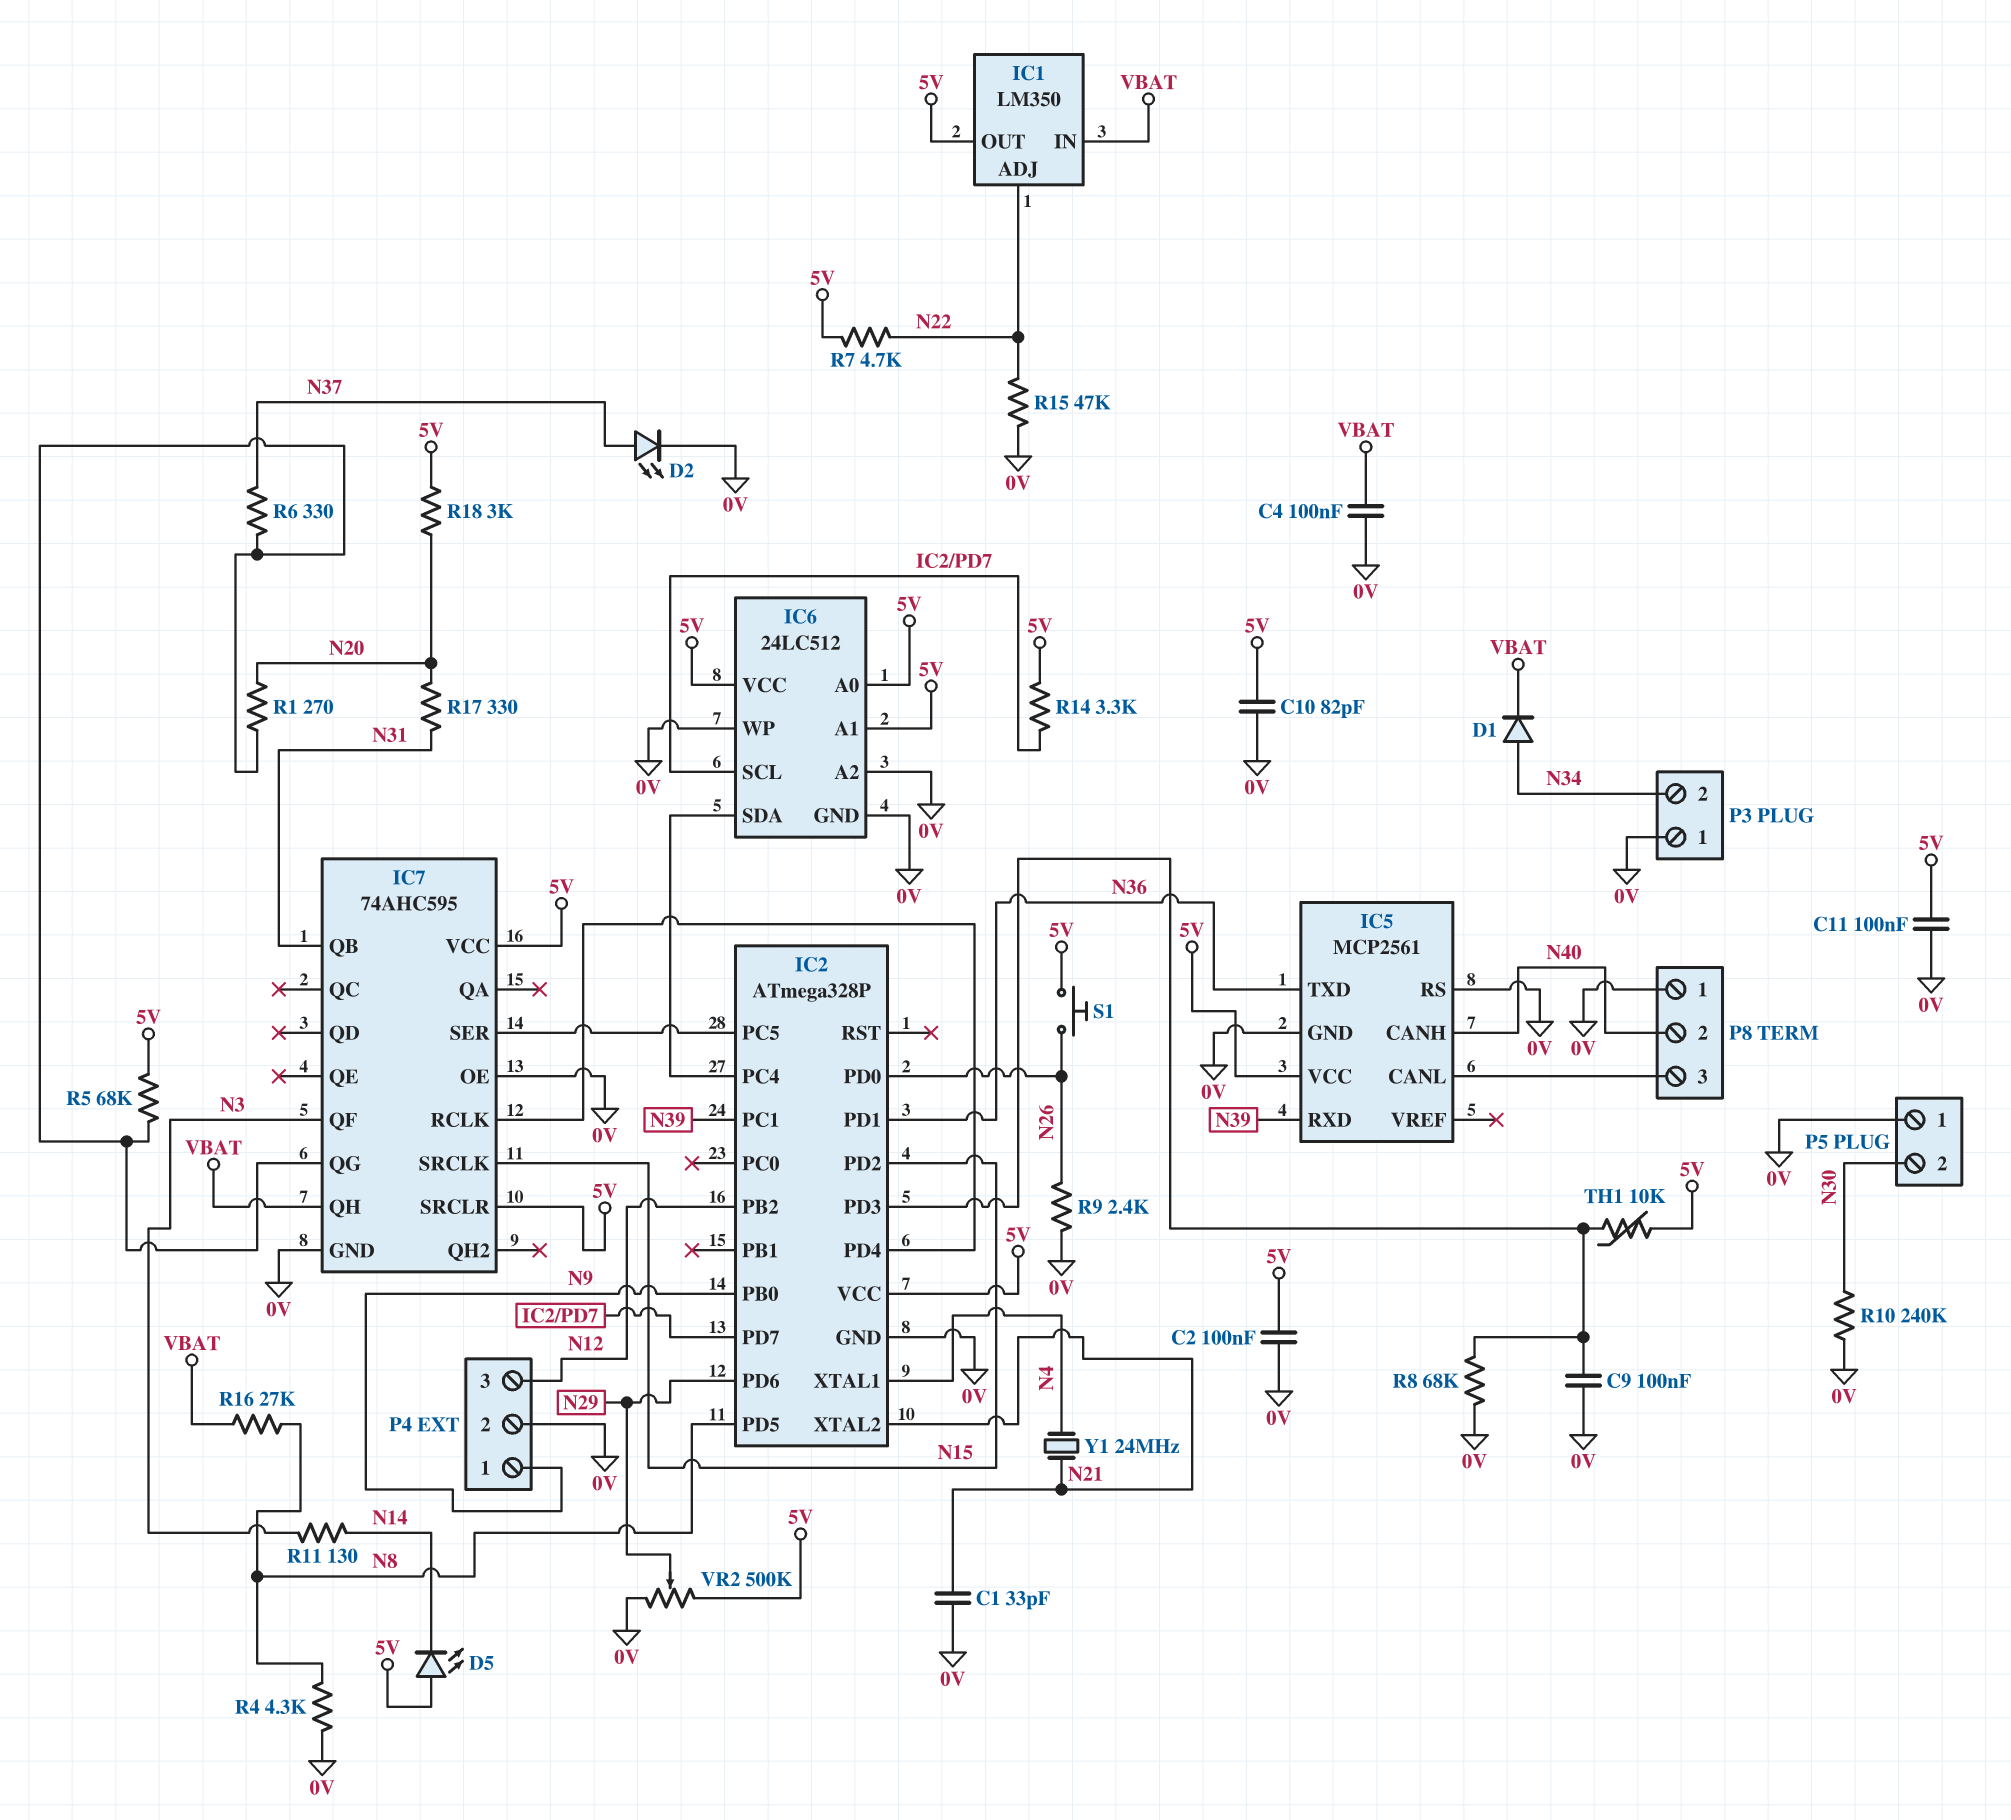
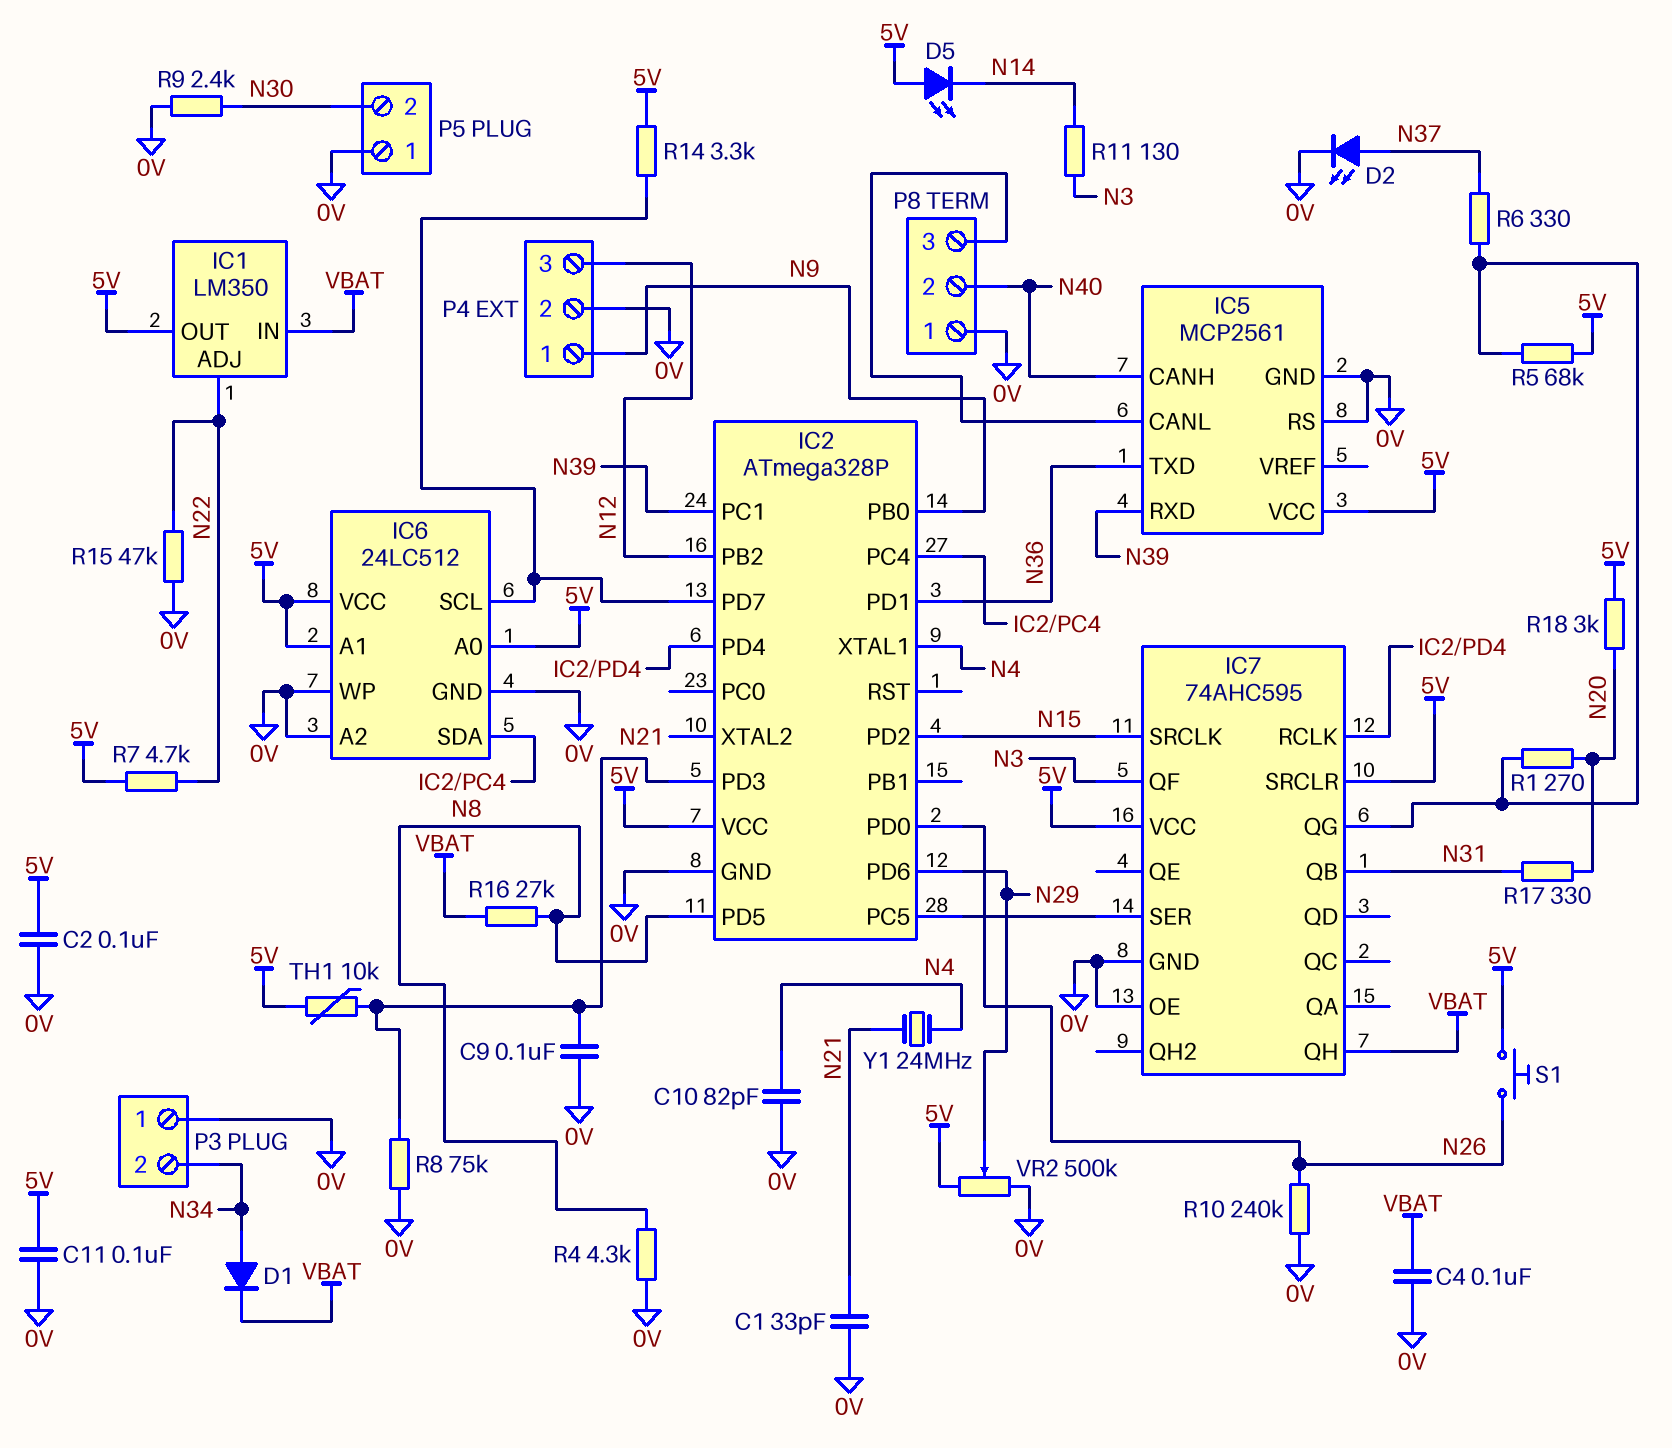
C10: 82pF (0V, 5V) -> 82pF (0V, N4)
R8: 68k (0V, IC2/PD3) -> 75k (0V, IC2/PD3)
R9: 2.4k (0V, N26) -> 2.4k (0V, N30)
R10: 240k (0V, N30) -> 240k (0V, N26)

